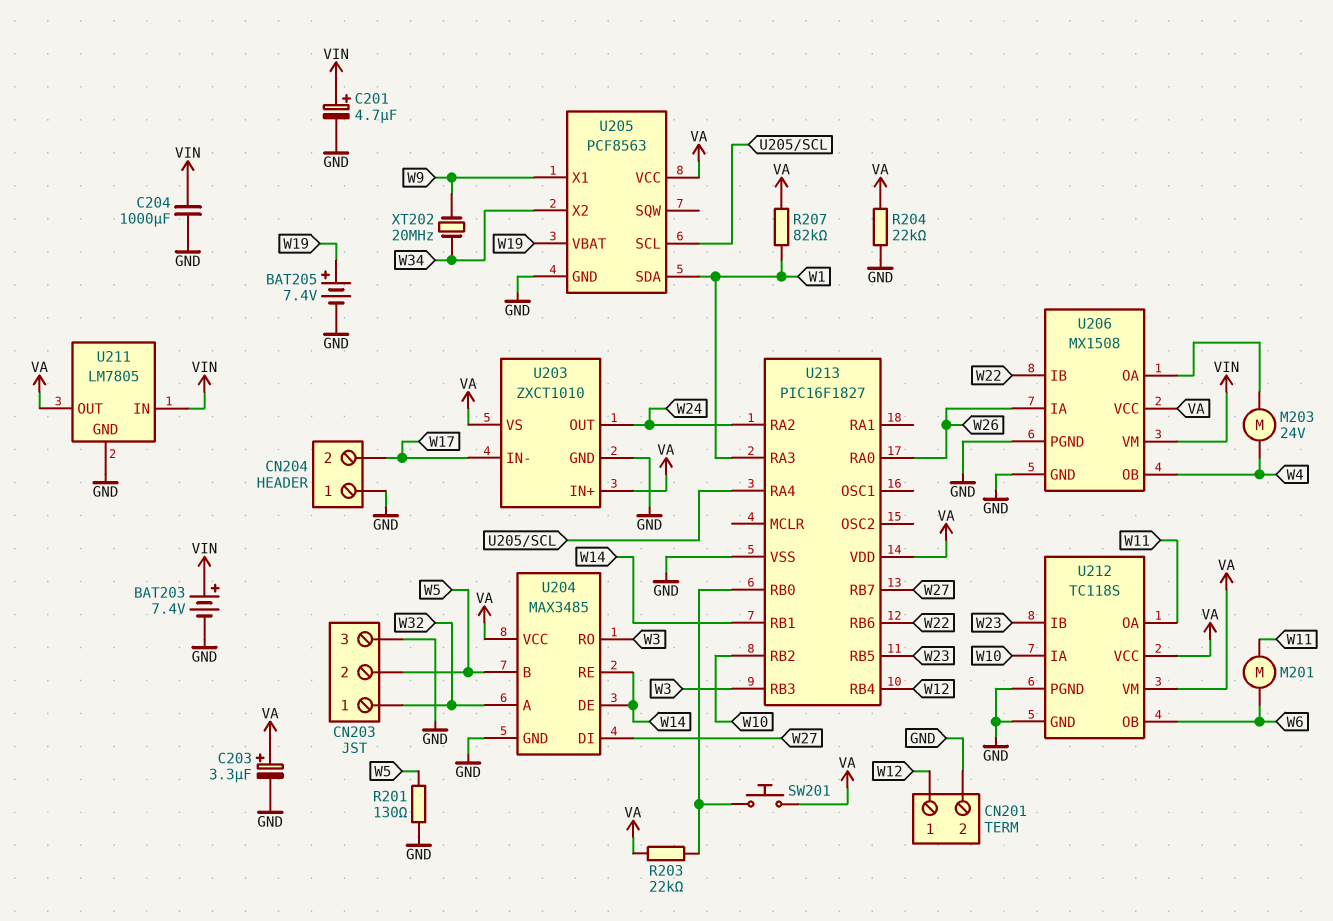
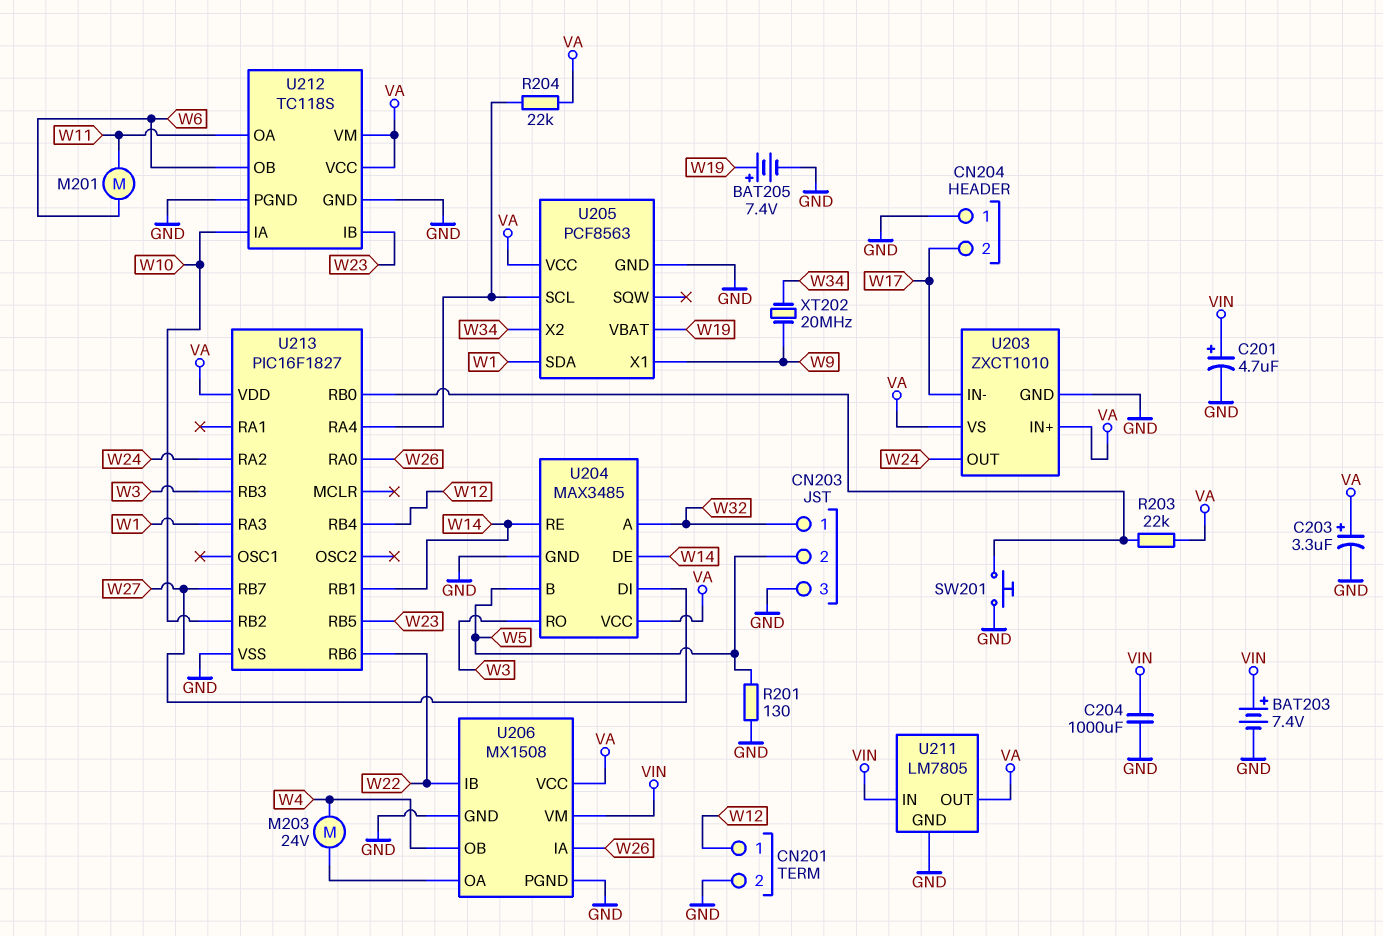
R204: 22k (GND, VA) -> 22k (U205/SCL, VA)
R207: 82k (VA, W1) -> none
SW201: button (U213/RB0, VA) -> button (GND, U213/RB0)

